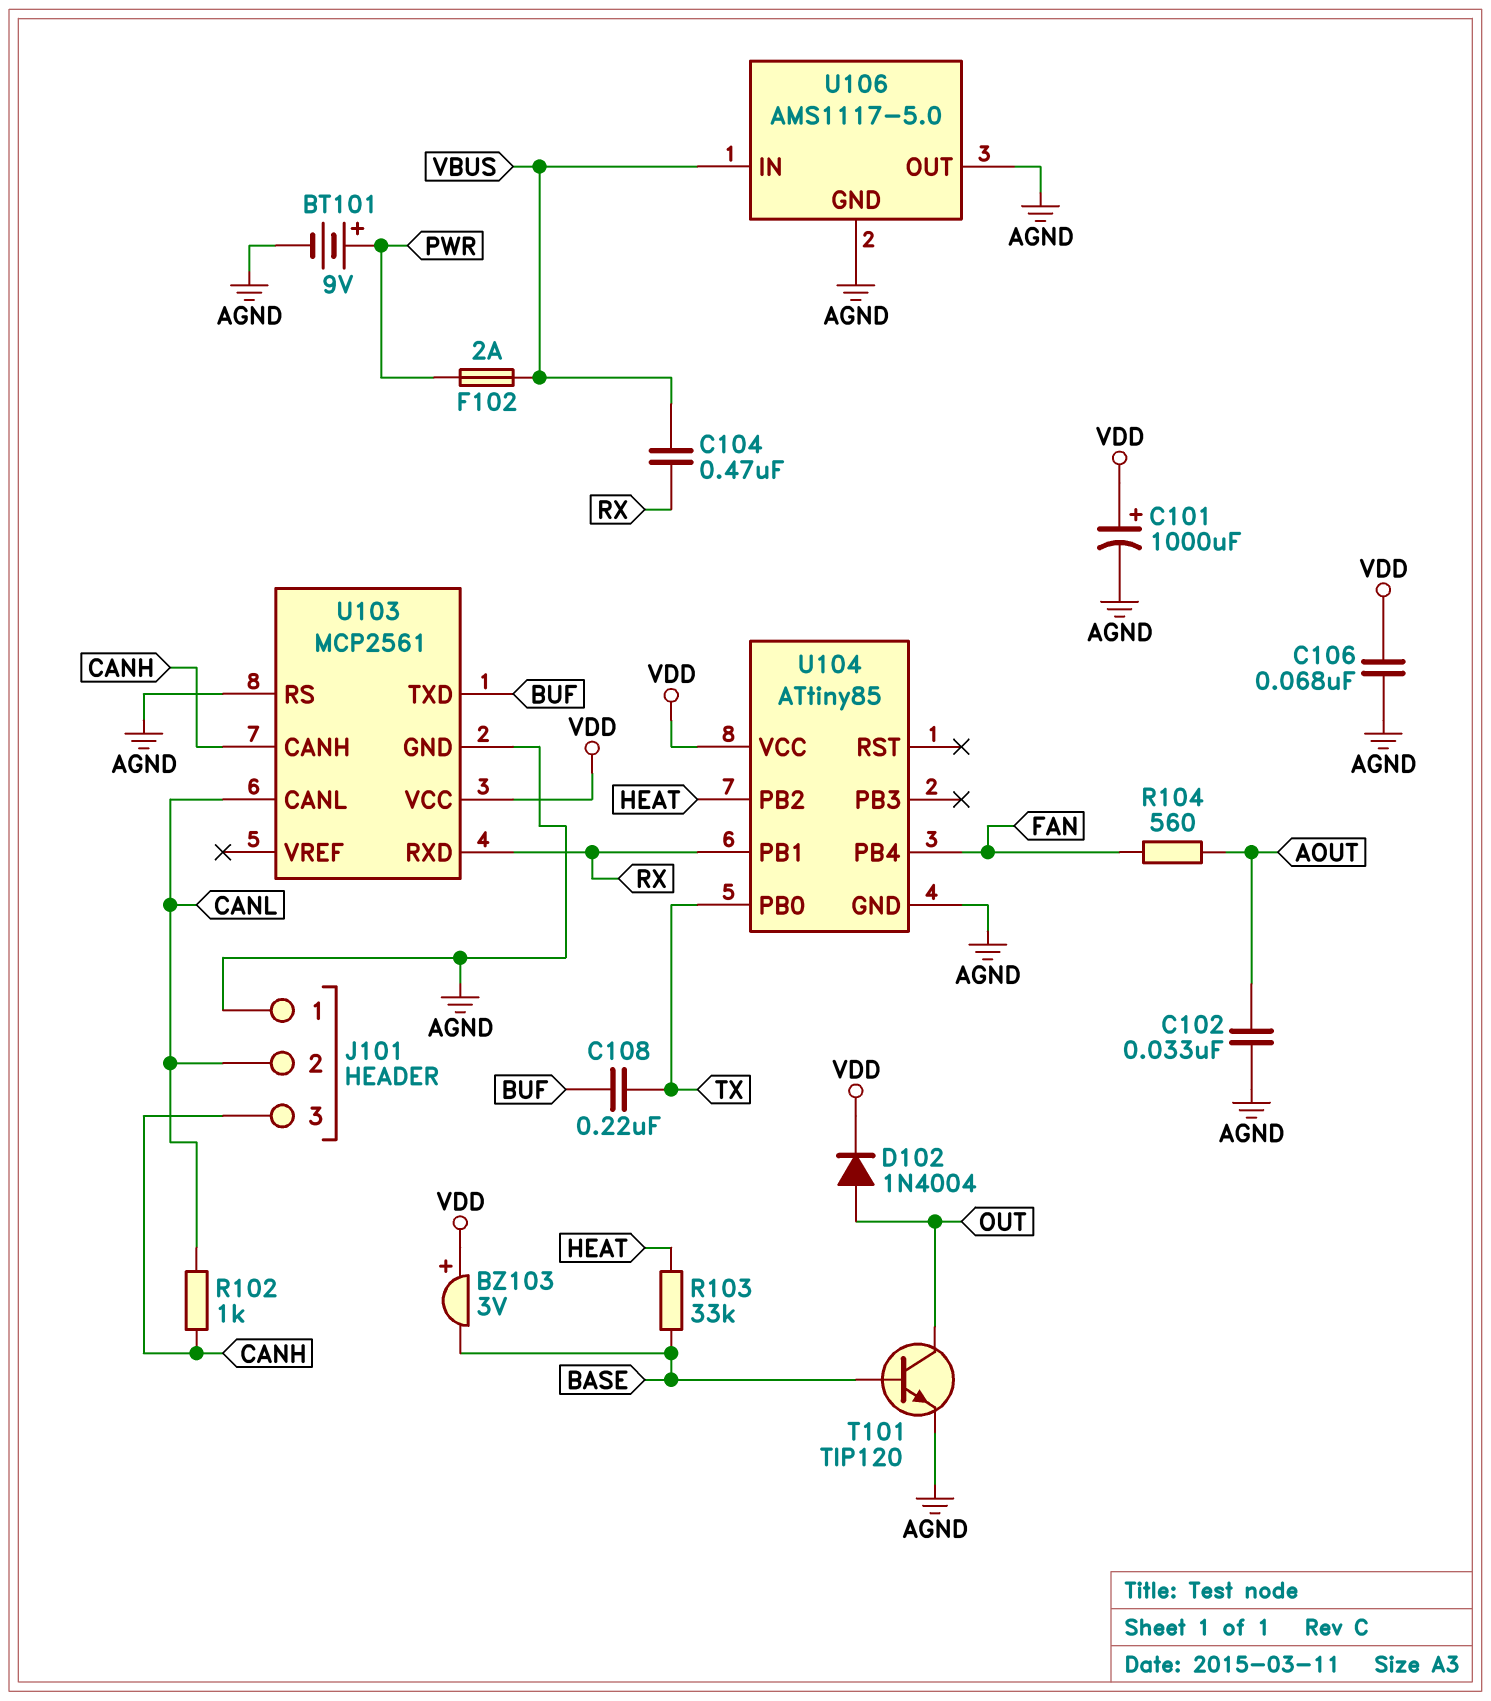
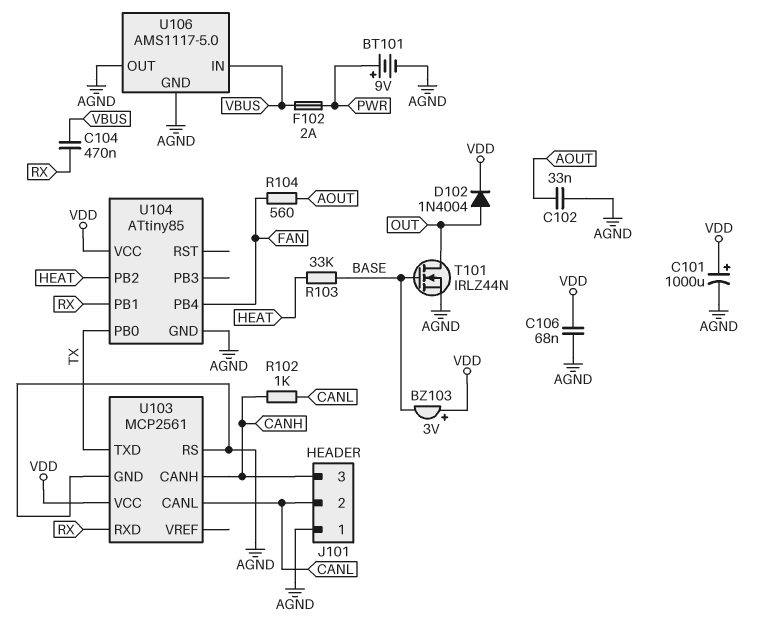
C108: 220nF (BUF, TX) -> none
T101: NPN TIP120 (B BASE, C OUT, E AGND) -> NMOS IRLZ44N (G BASE, D OUT, S AGND)
U103 pin TXD: BUF -> TX

